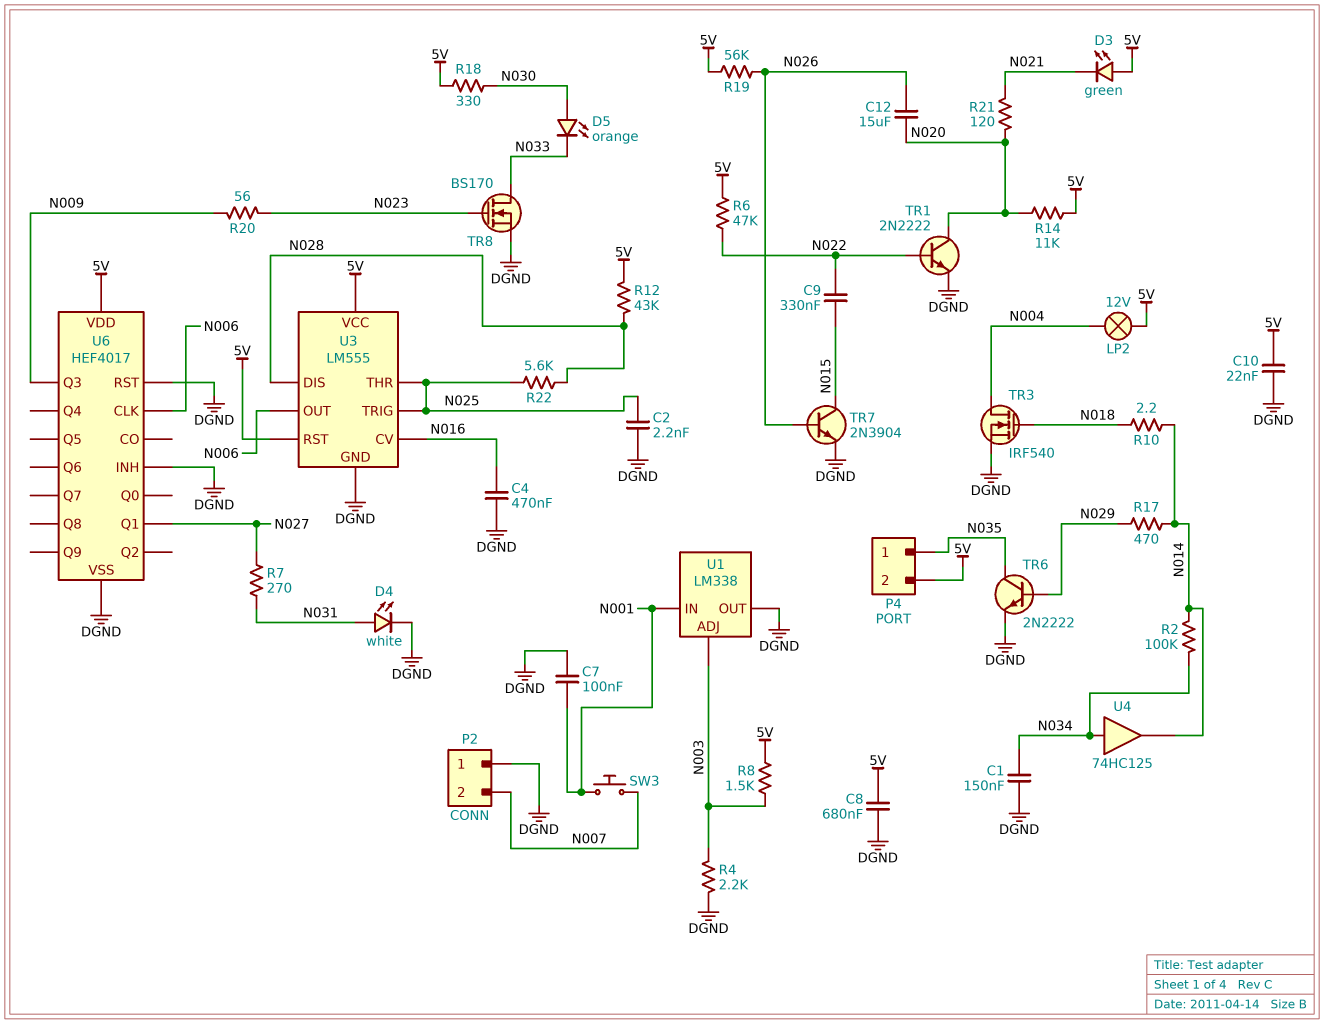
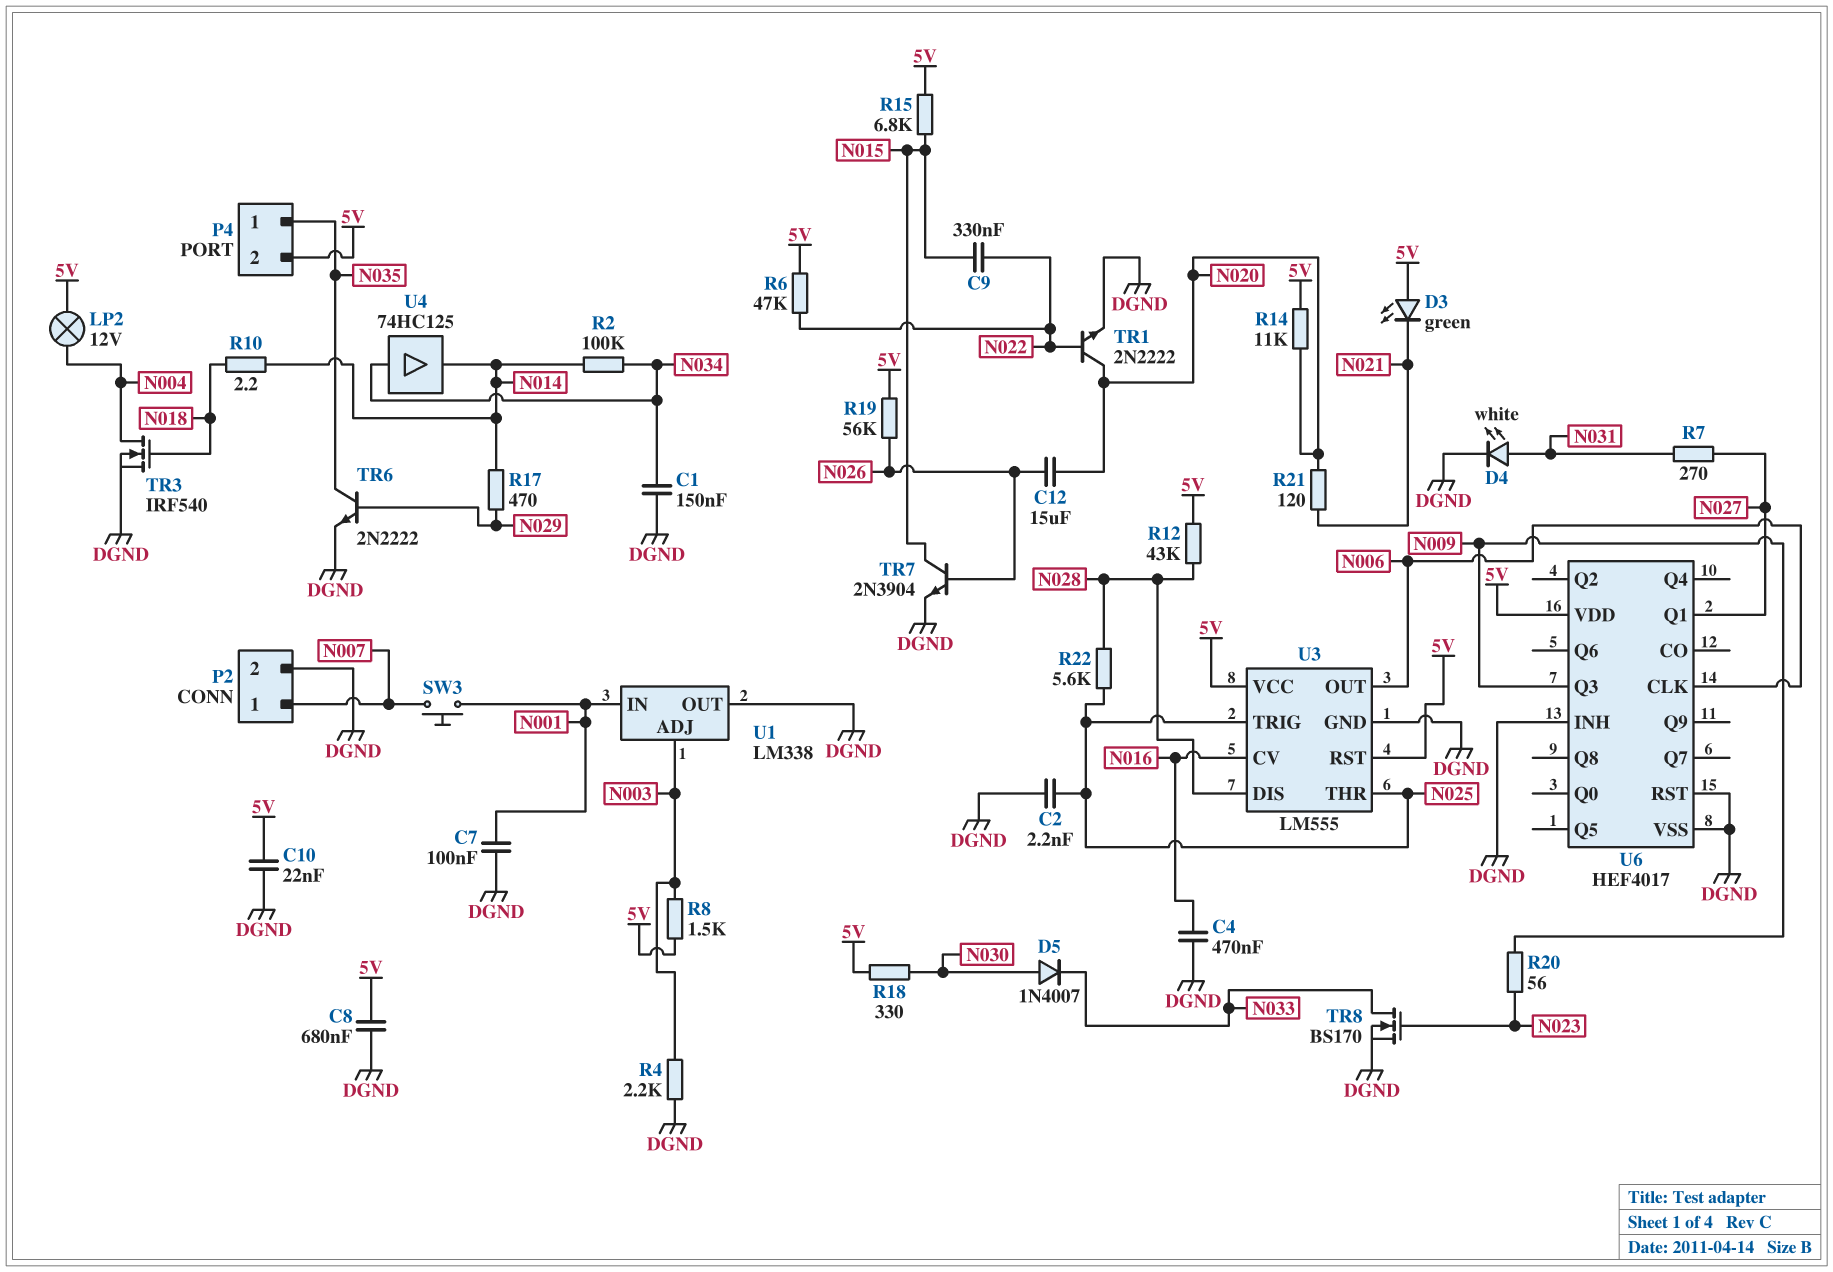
D5: LED orange (A N030, K N033) -> diode 1N4007 (A N030, K N033)
P2 pin 1: DGND -> N007
P2 pin 2: N007 -> DGND
R15: none -> 6.8k (5V, N015)

